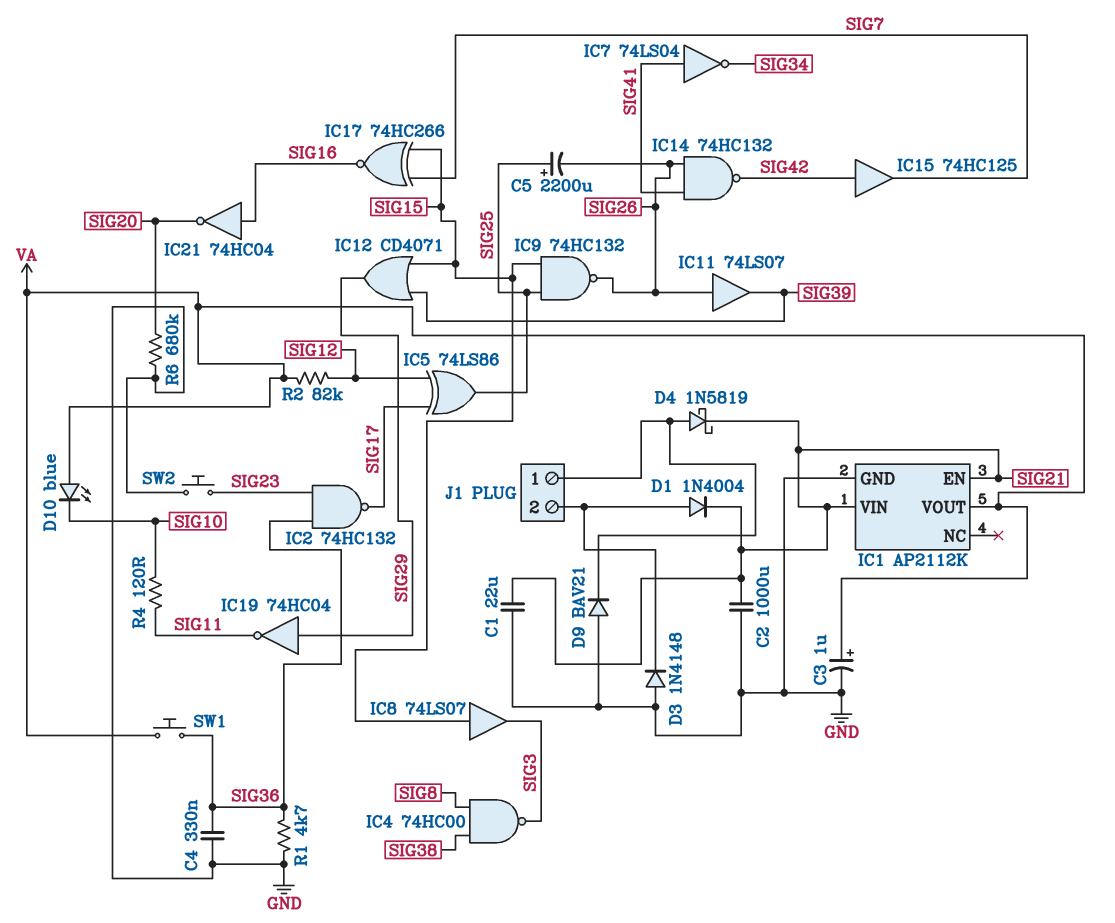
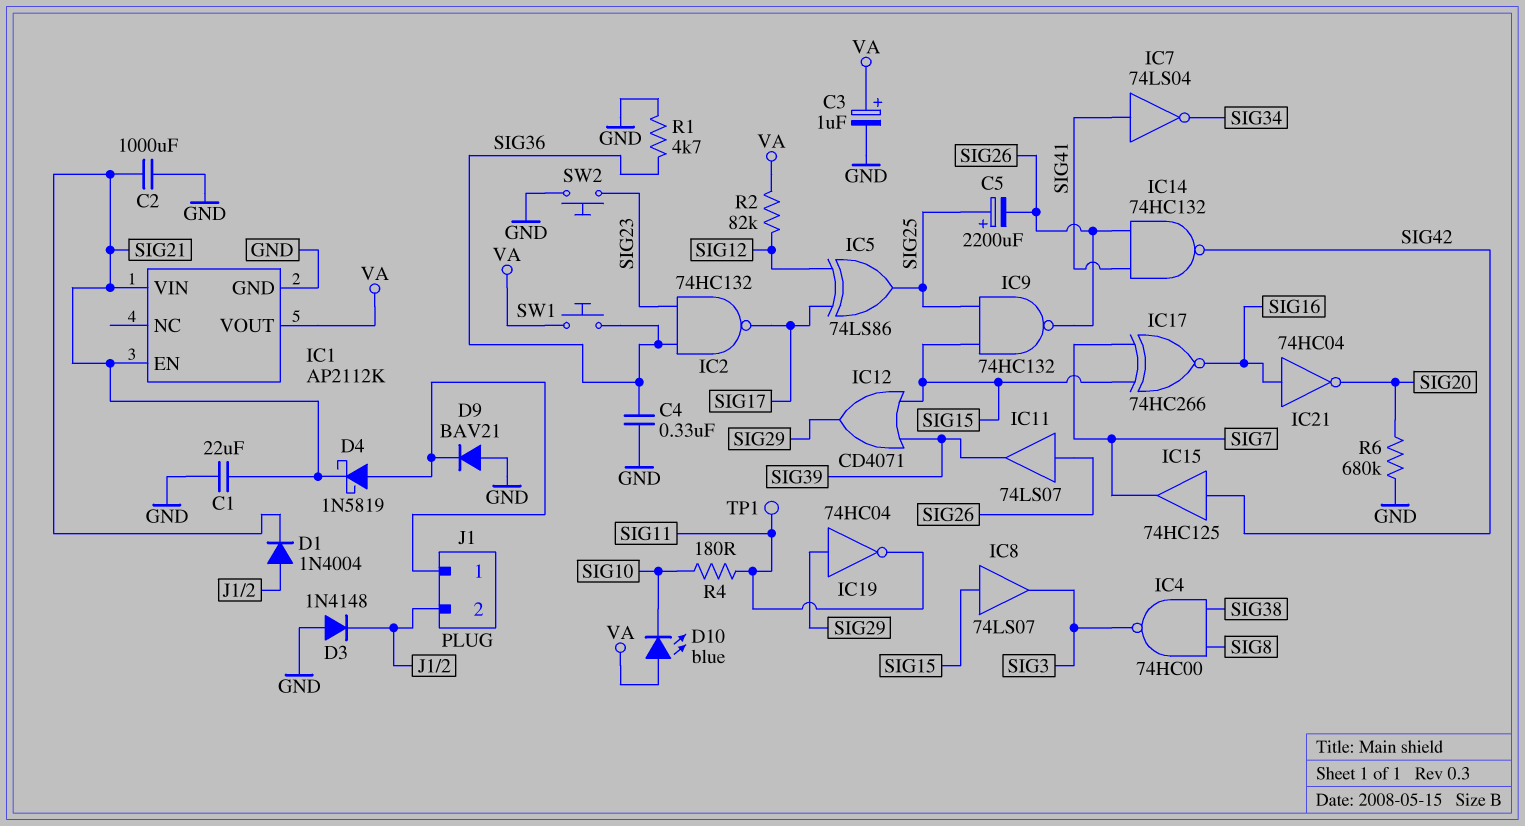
R4: 120 (SIG10, SIG11) -> 180 (SIG10, SIG11)
TP1: none -> test point (SIG11)

